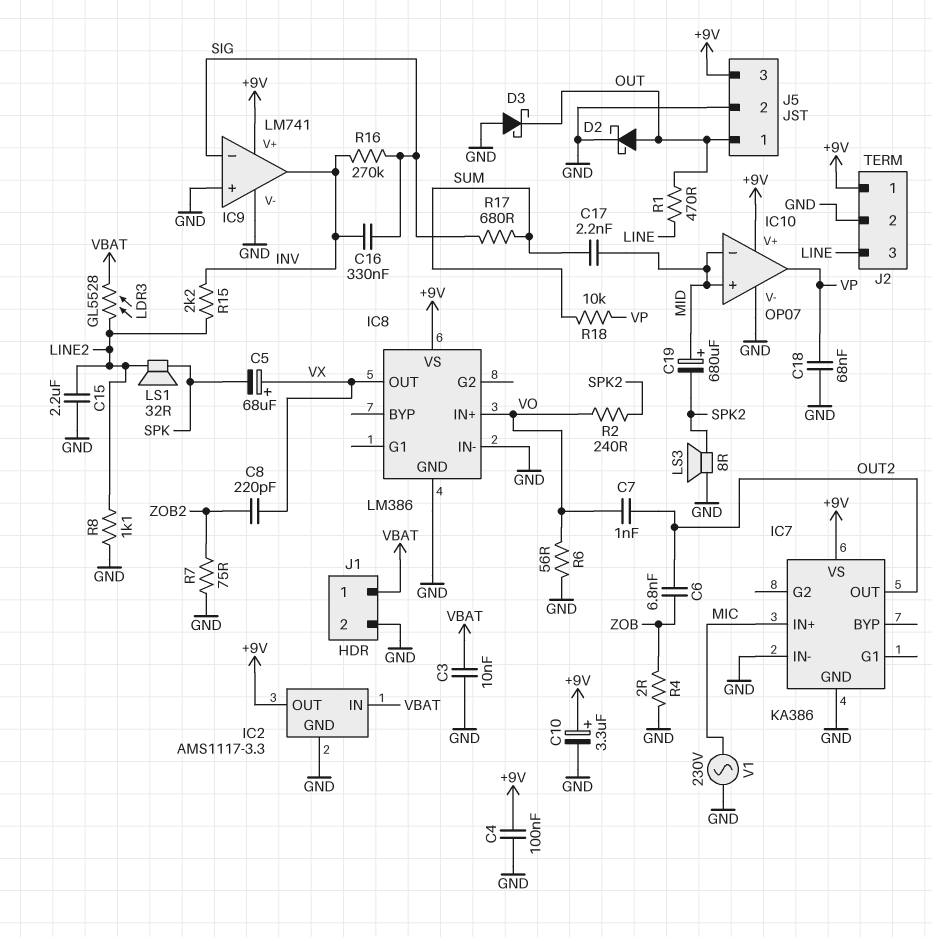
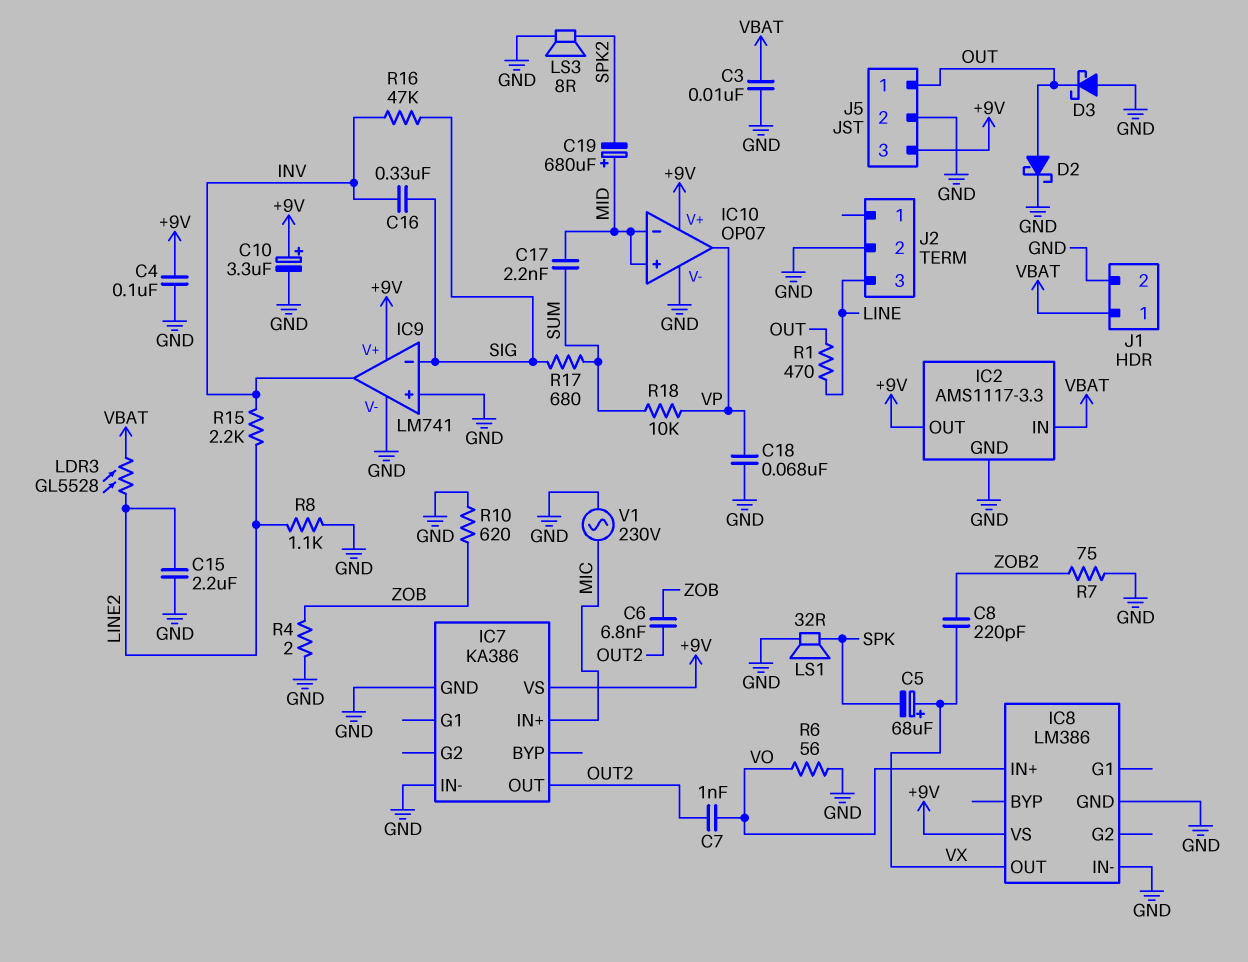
J2 pin 1: +9V -> none
LS1: speaker 32R (LINE2, SPK) -> speaker 32R (GND, SPK)
R2: 240 (SPK2, VO) -> none
R10: none -> 620 (GND, ZOB)
R16: 270k (INV, SIG) -> 47k (INV, SIG)

